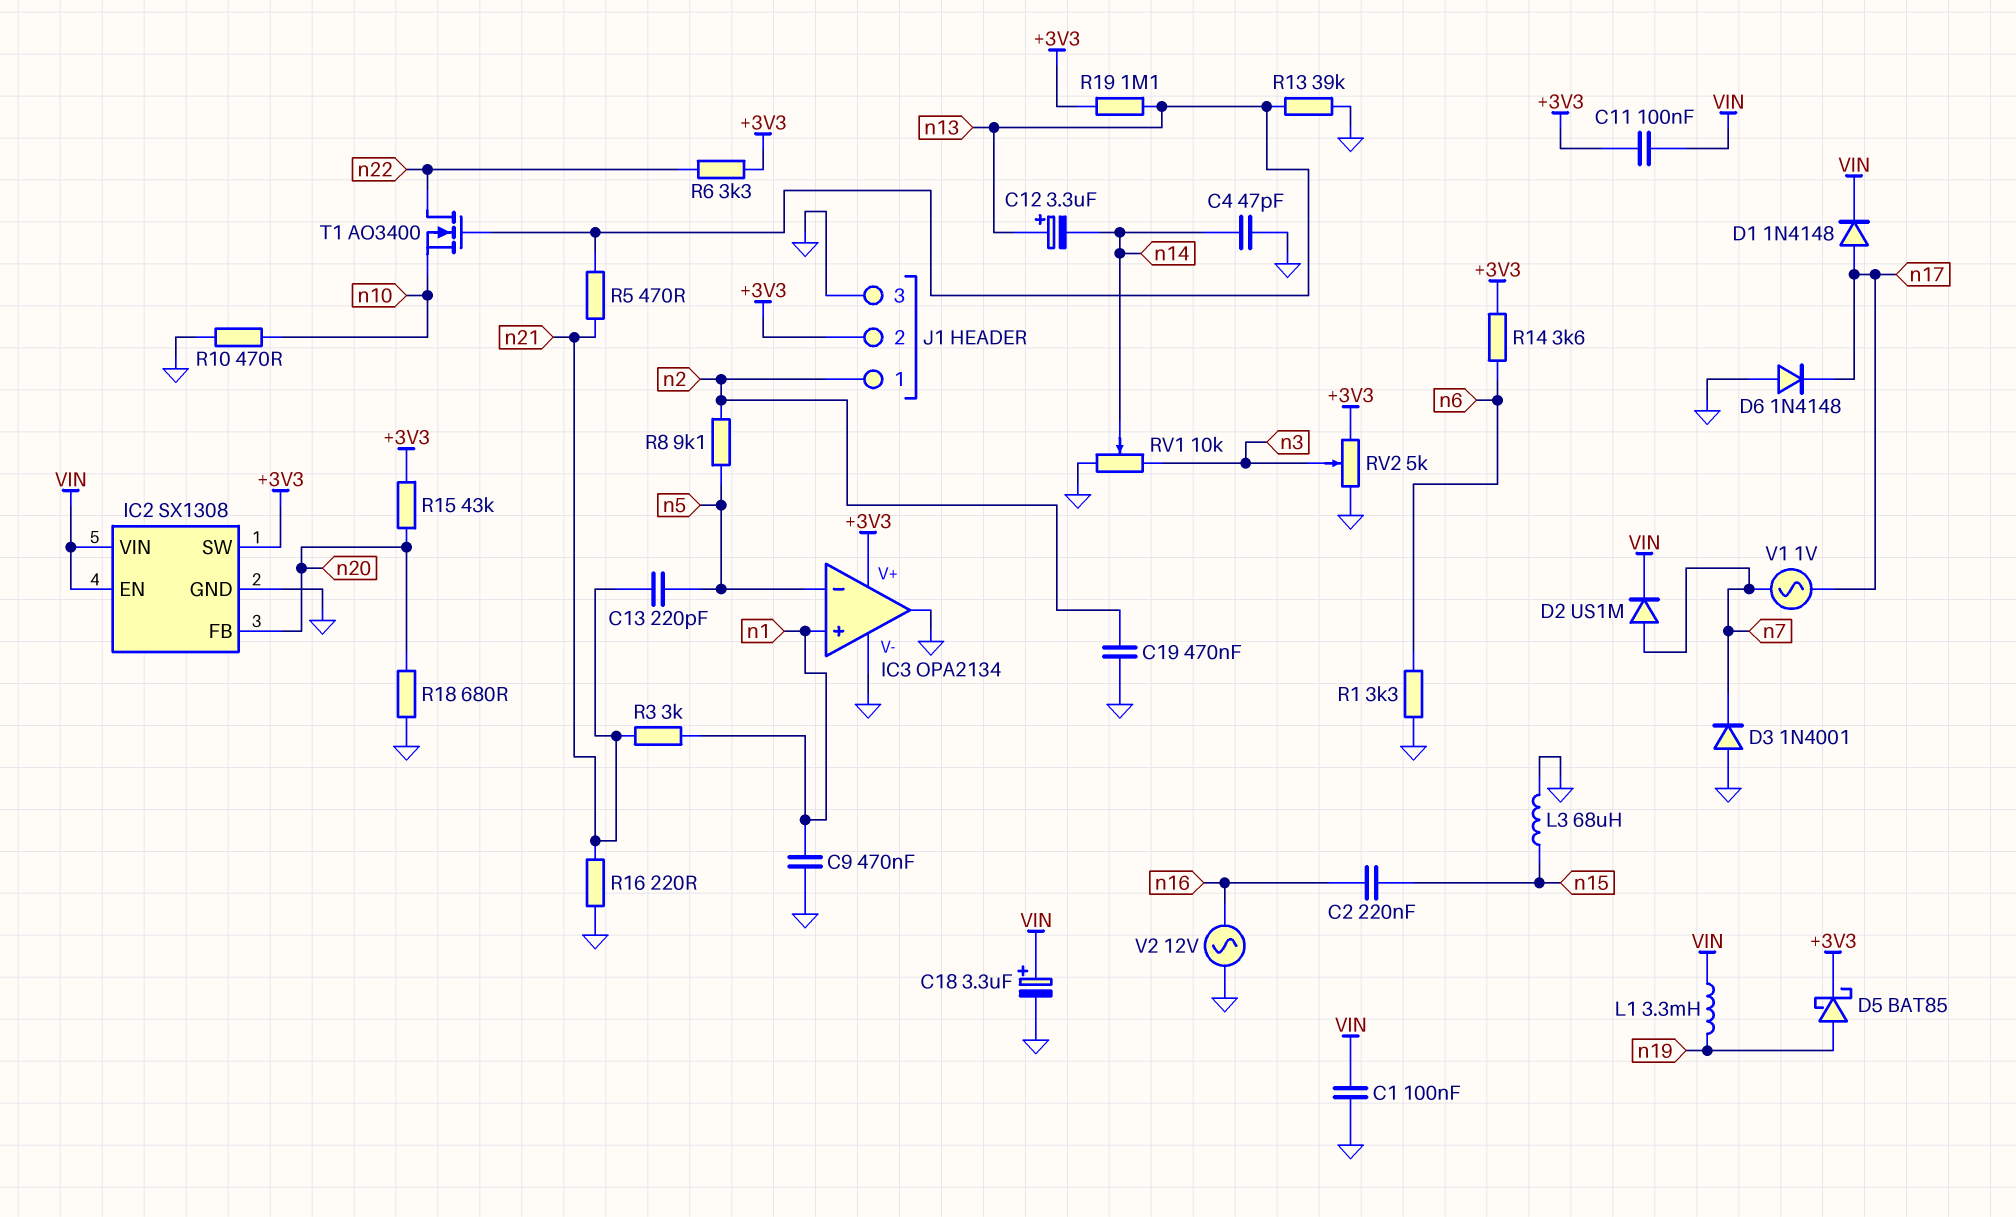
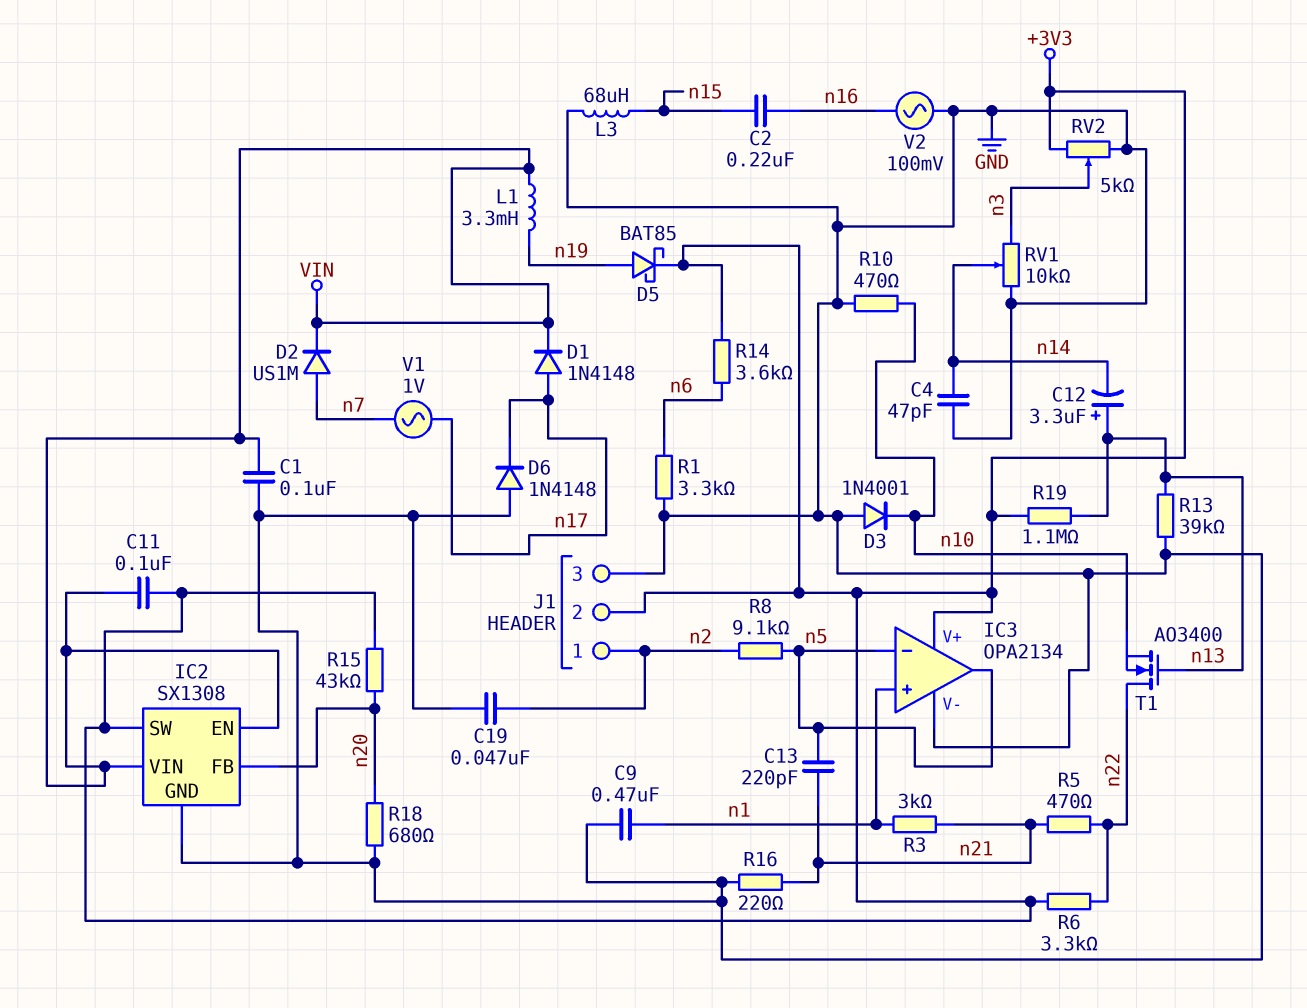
C18: 3.3uF (plus VIN, minus GND) -> none
C19: 470nF (GND, n2) -> 47nF (GND, n2)
D3: diode 1N4001 (A GND, K n7) -> diode 1N4001 (A GND, K n10)
IC3 pin out: GND -> n5
R5: 470 (n13, n21) -> 470 (n21, n22)
V2: AC 12V (GND, n16) -> AC 100mV (GND, n16)

